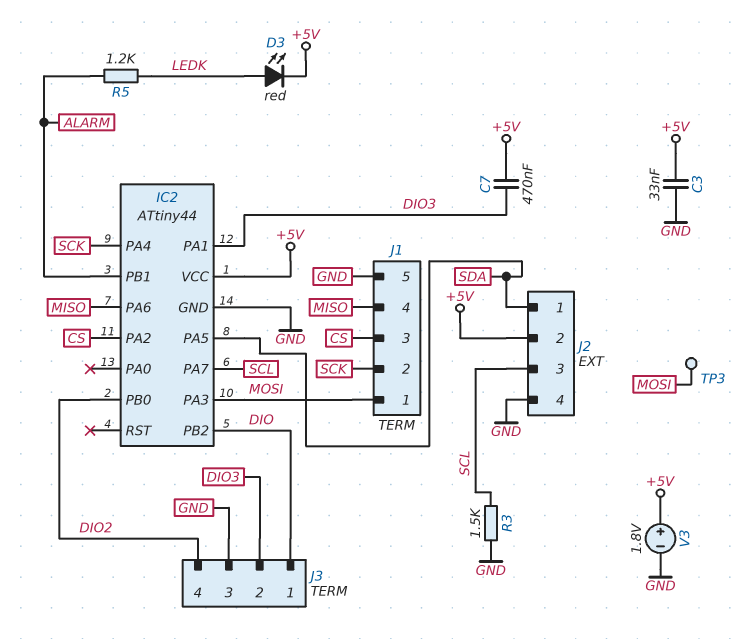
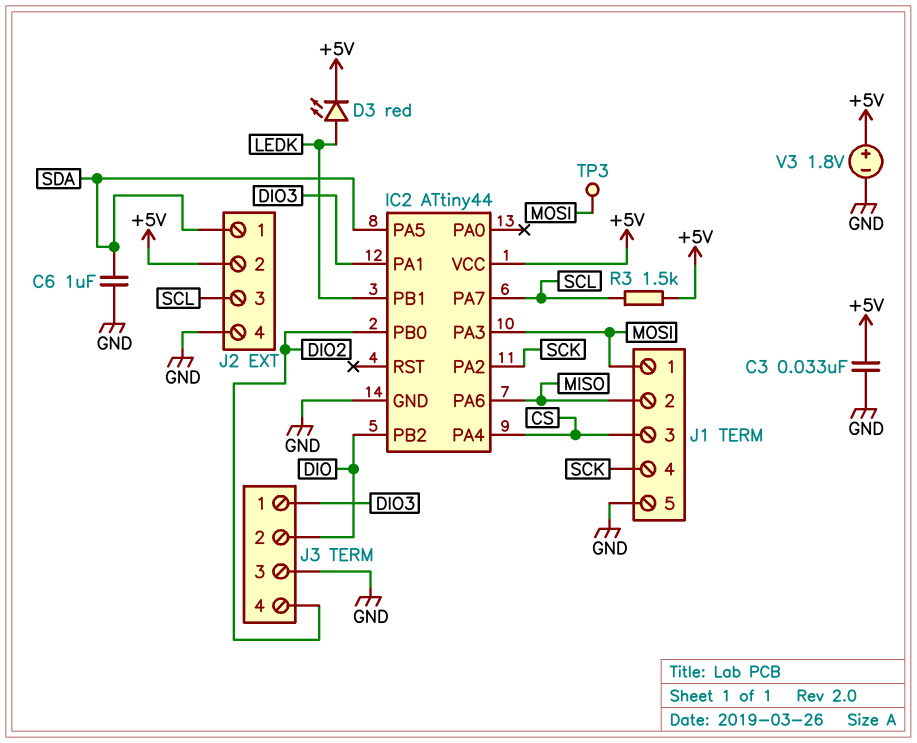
C6: none -> 1uF (GND, SDA)
C7: 470nF (+5V, DIO3) -> none
IC2 pin PA2: CS -> SCK
IC2 pin PA4: SCK -> CS
IC2 pin PB1: ALARM -> LEDK
J1 pin 2: SCK -> MISO
J1 pin 4: MISO -> SCK
J3 pin 1: DIO -> DIO3
J3 pin 2: DIO3 -> DIO
R3: 1.5k (GND, SCL) -> 1.5k (+5V, SCL)
R5: 1.2k (ALARM, LEDK) -> none

